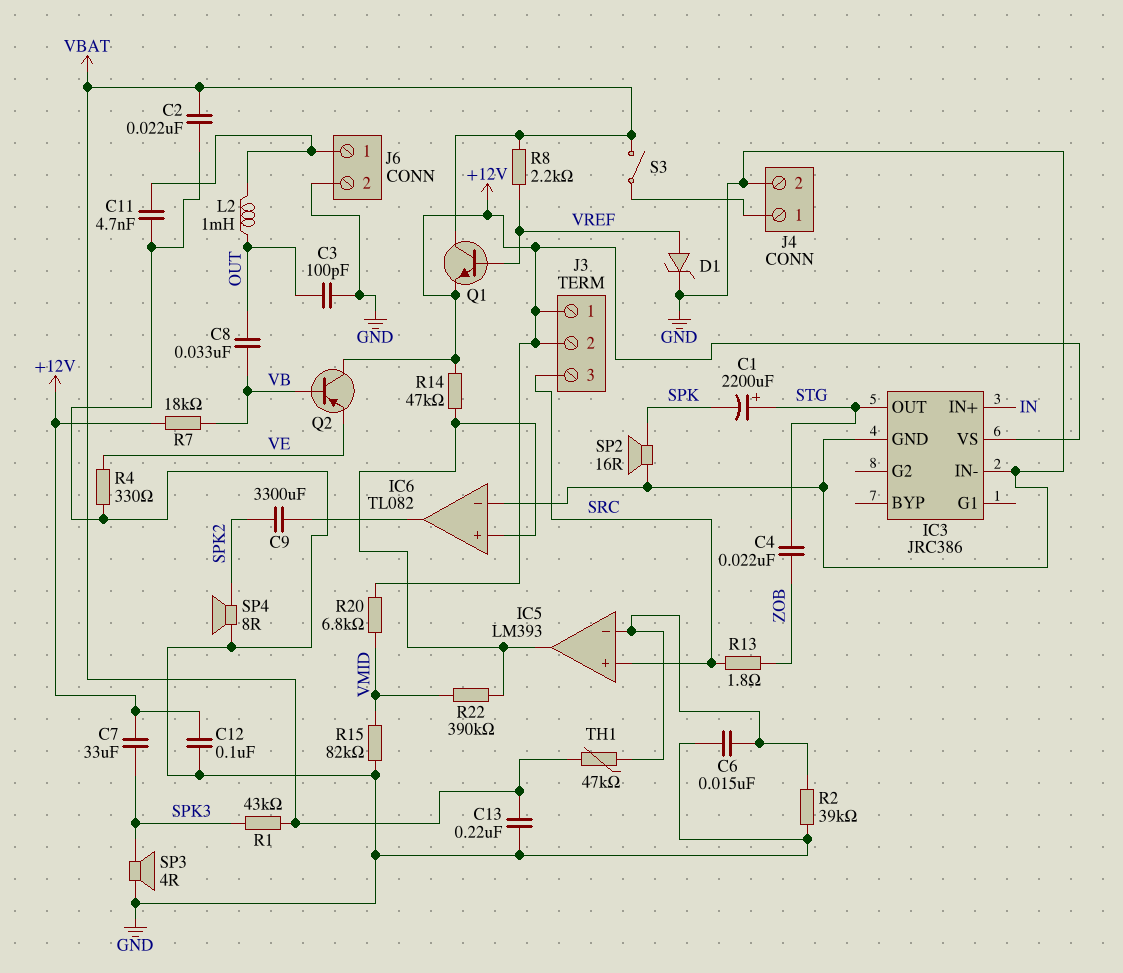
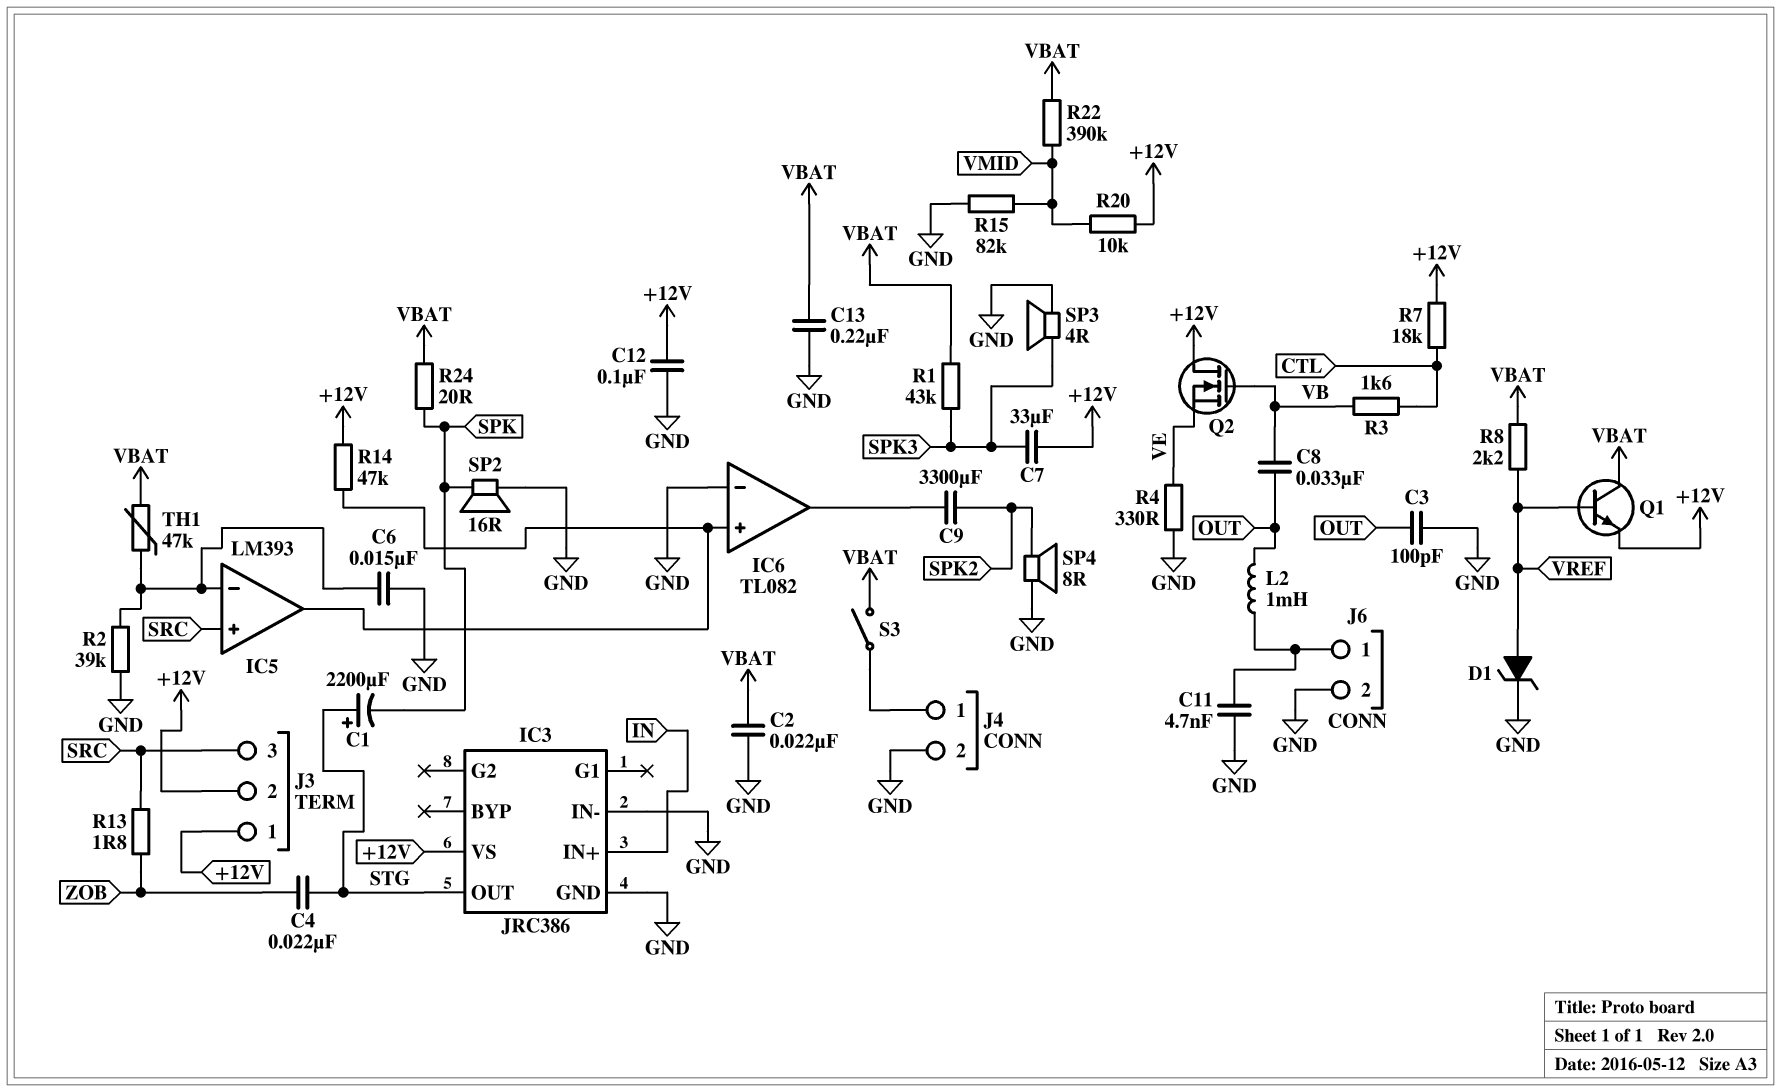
Q2: PNP (B VB, C +12V, E VE) -> NMOS (G VB, D +12V, S VE)
R3: none -> 1.6k (CTL, VB)
R7: 18k (+12V, VB) -> 18k (+12V, CTL)
R20: 6.8k (+12V, VMID) -> 10k (+12V, VMID)
R22: 390k (IC5/out, VMID) -> 390k (VBAT, VMID)
R24: none -> 20 (SPK, VBAT)

